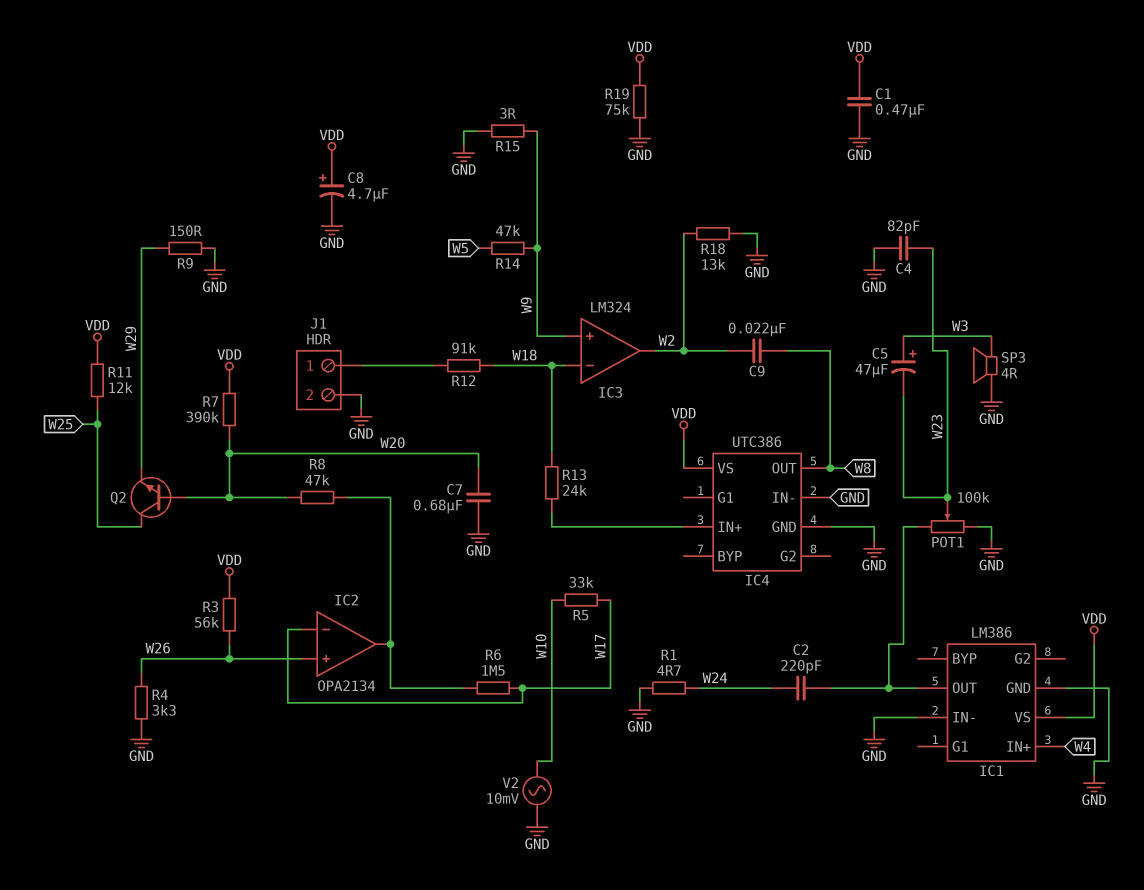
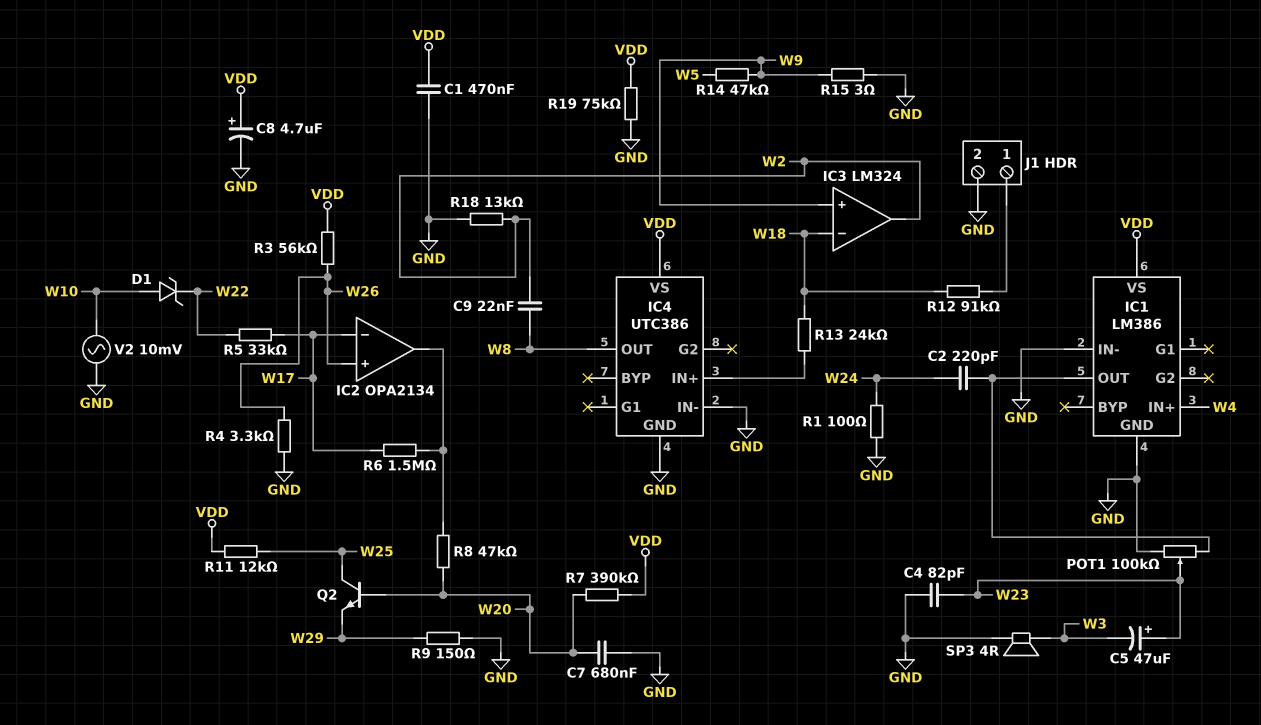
C5: 47uF (plus W3, minus W23) -> 47uF (plus W23, minus W3)
D1: none -> zener (A W10, K W22)
R1: 4.7 (GND, W24) -> 100 (GND, W24)
R5: 33k (W10, W17) -> 33k (W17, W22)

